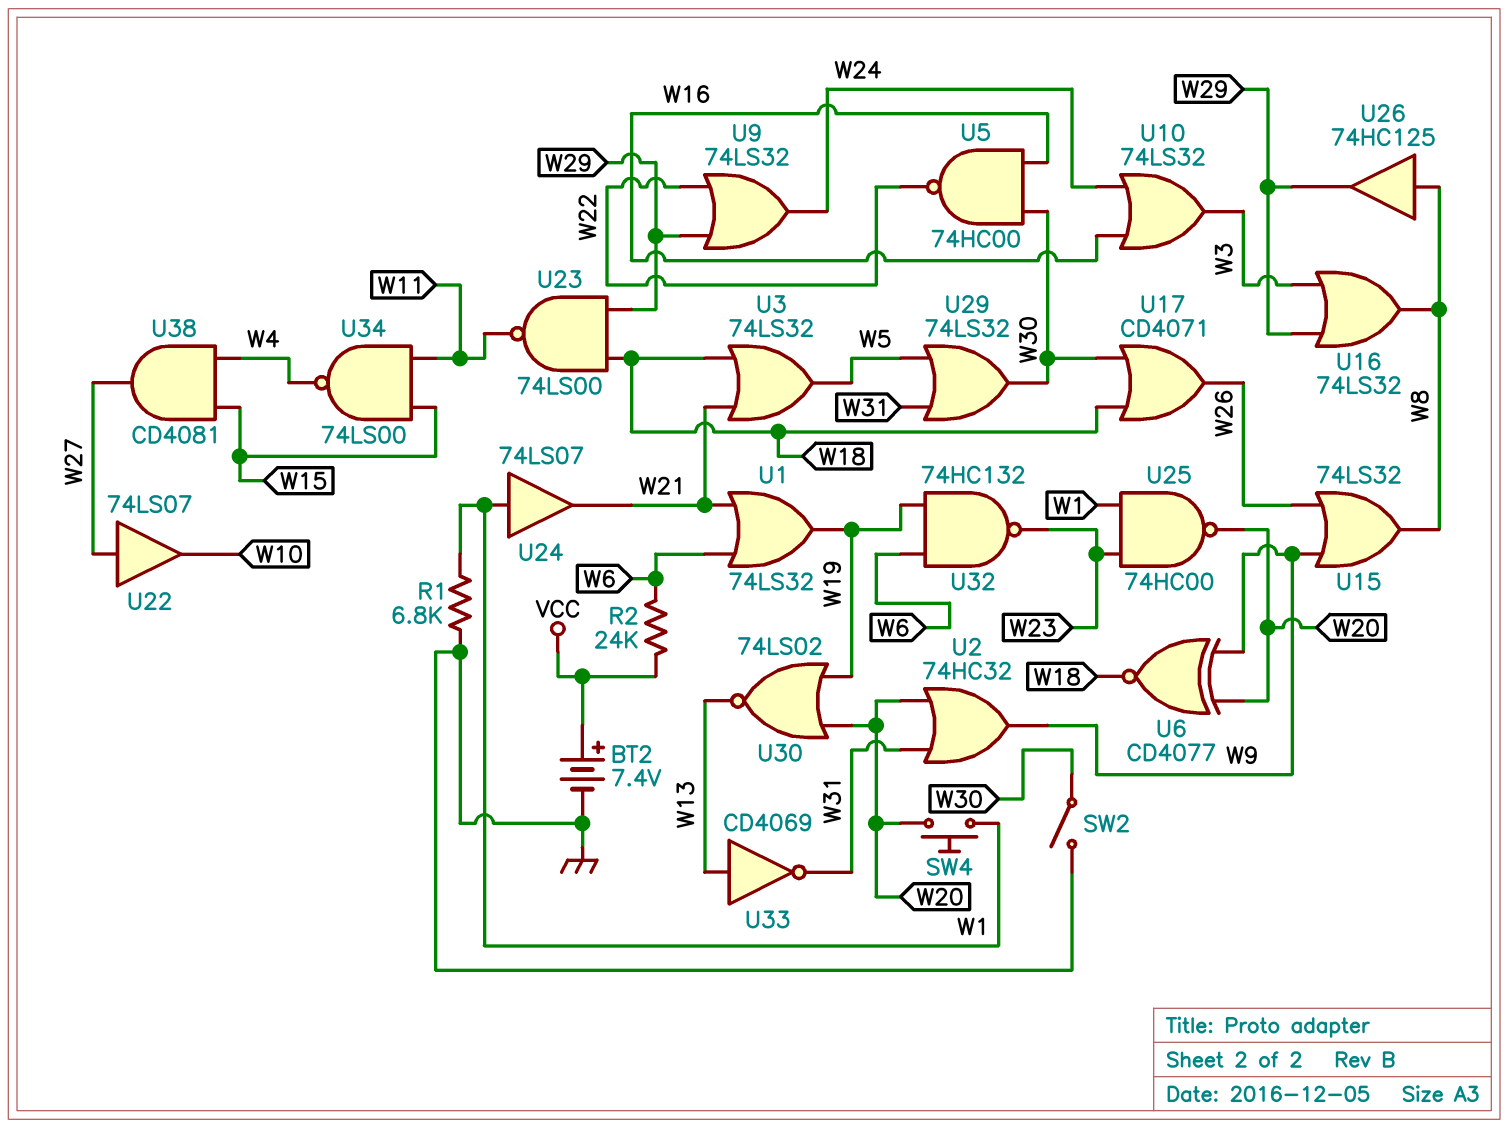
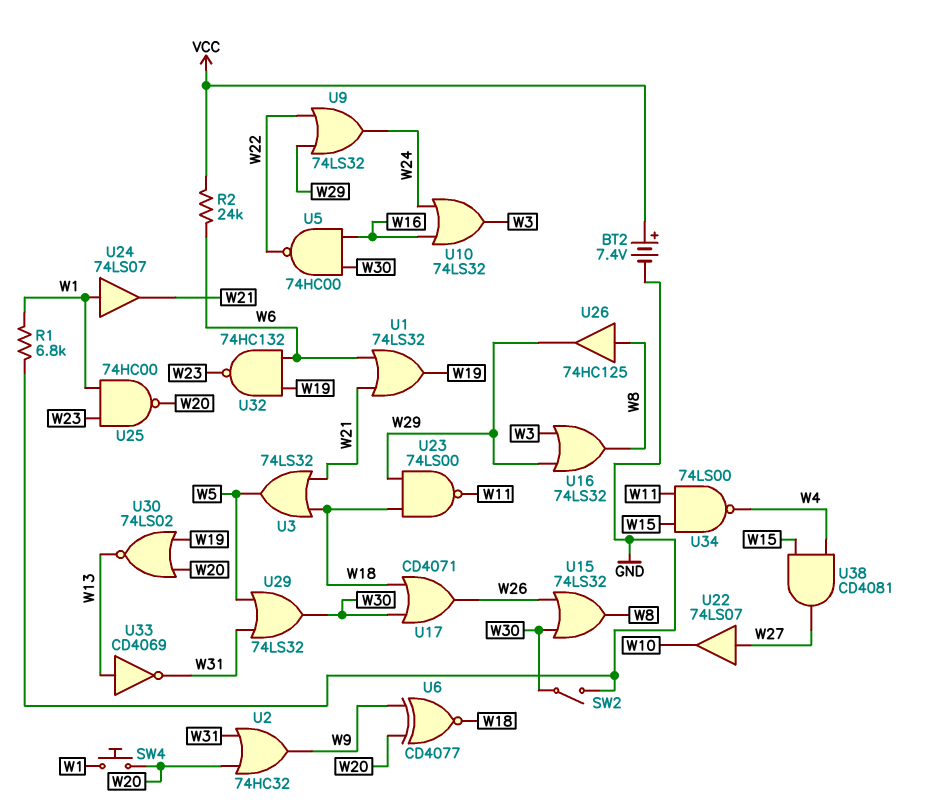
U15: OR 74LS32 (in W9, in W26, out W8) -> OR 74LS32 (in W26, in W30, out W8)

